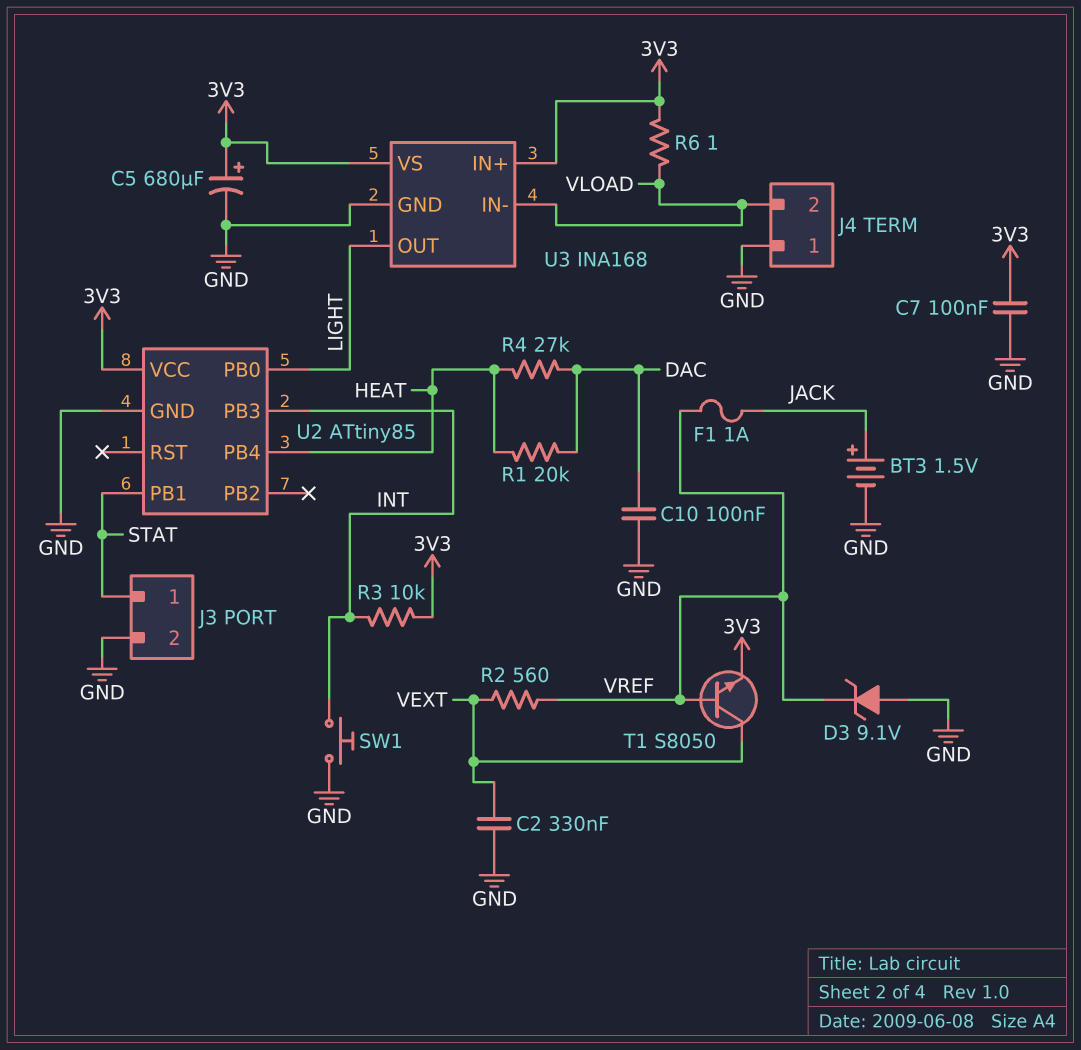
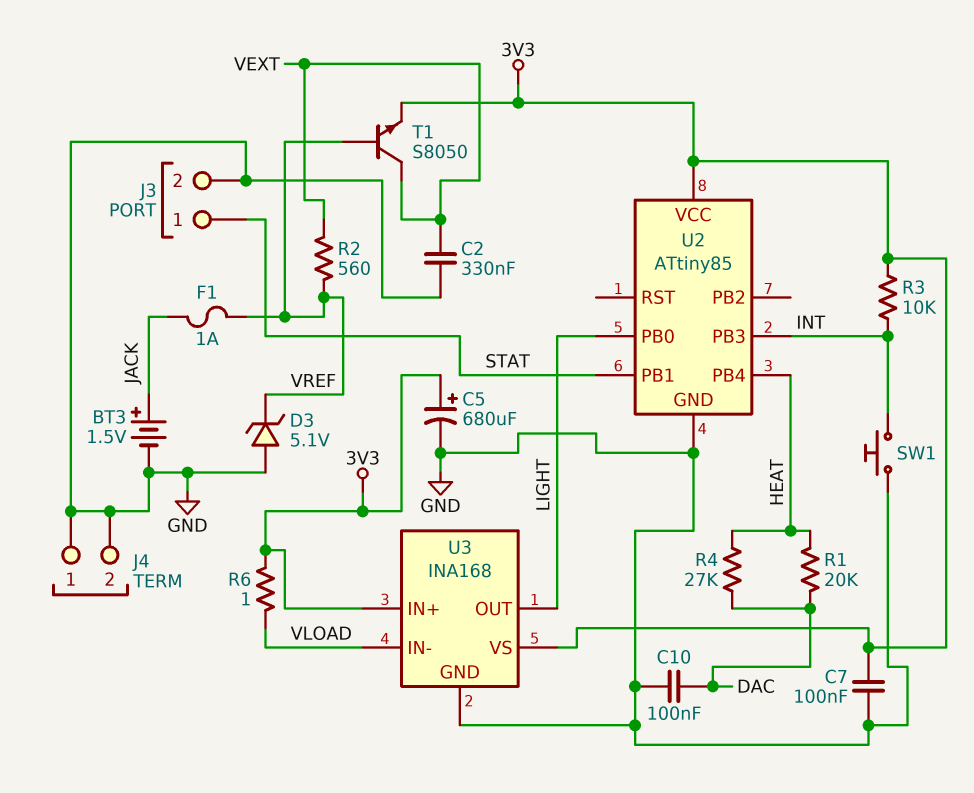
D3: zener 9.1V (A GND, K VREF) -> zener 5.1V (A GND, K VREF)
J4 pin 2: VLOAD -> GND

